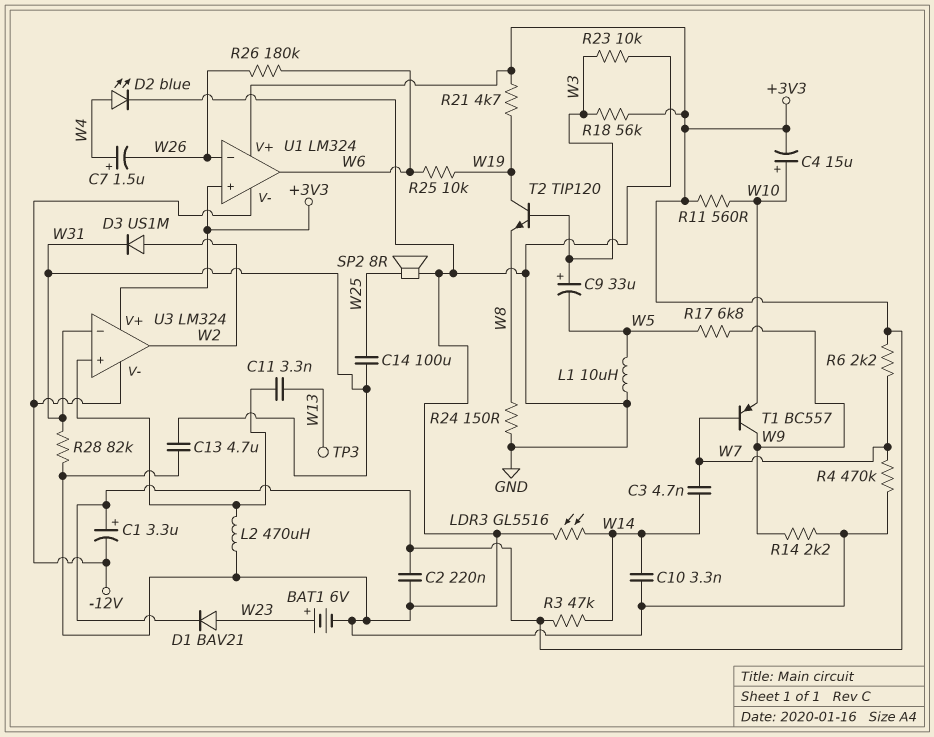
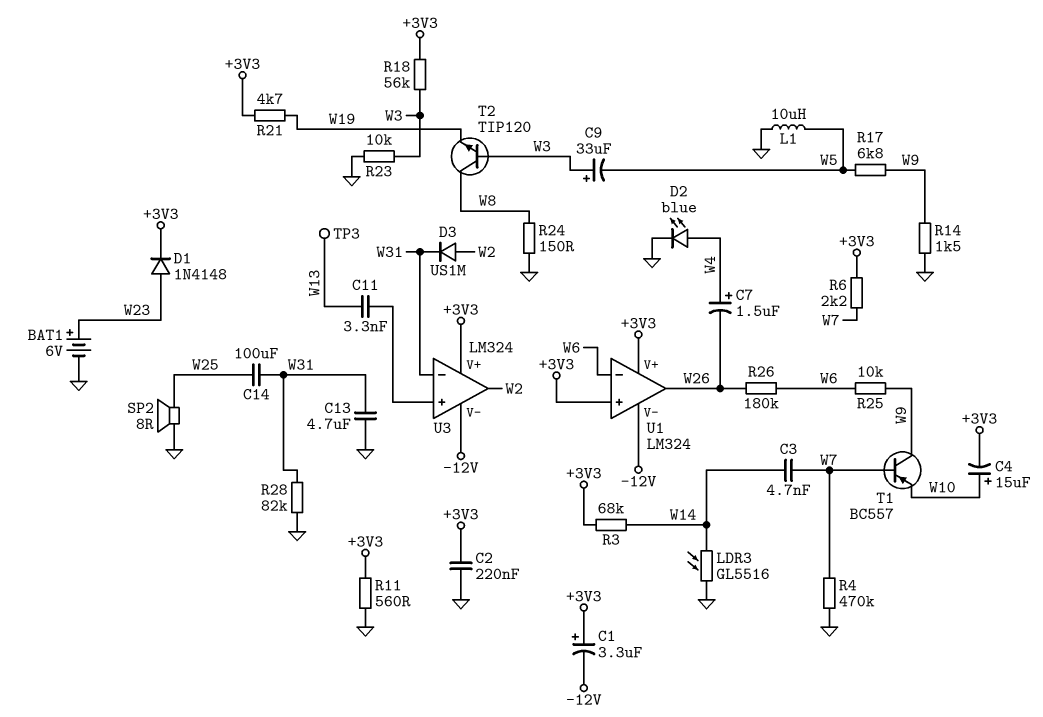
C10: 3.3nF (GND, W14) -> none
D1: diode BAV21 (A W23, K +3V3) -> diode 1N4148 (A W23, K +3V3)
L2: 470uH (GND, U3/in+) -> none
R3: 47k (+3V3, W14) -> 68k (+3V3, W14)
R11: 560 (+3V3, W10) -> 560 (+3V3, GND)
R14: 2.2k (GND, W9) -> 1.5k (GND, W9)
R25: 10k (W6, W19) -> 10k (W6, W9)
T2: NPN TIP120 (B W3, C W19, E W8) -> NPN TIP120 (B W3, C W8, E W19)
U1 pin in-: W26 -> W6
U1 pin out: W6 -> W26

